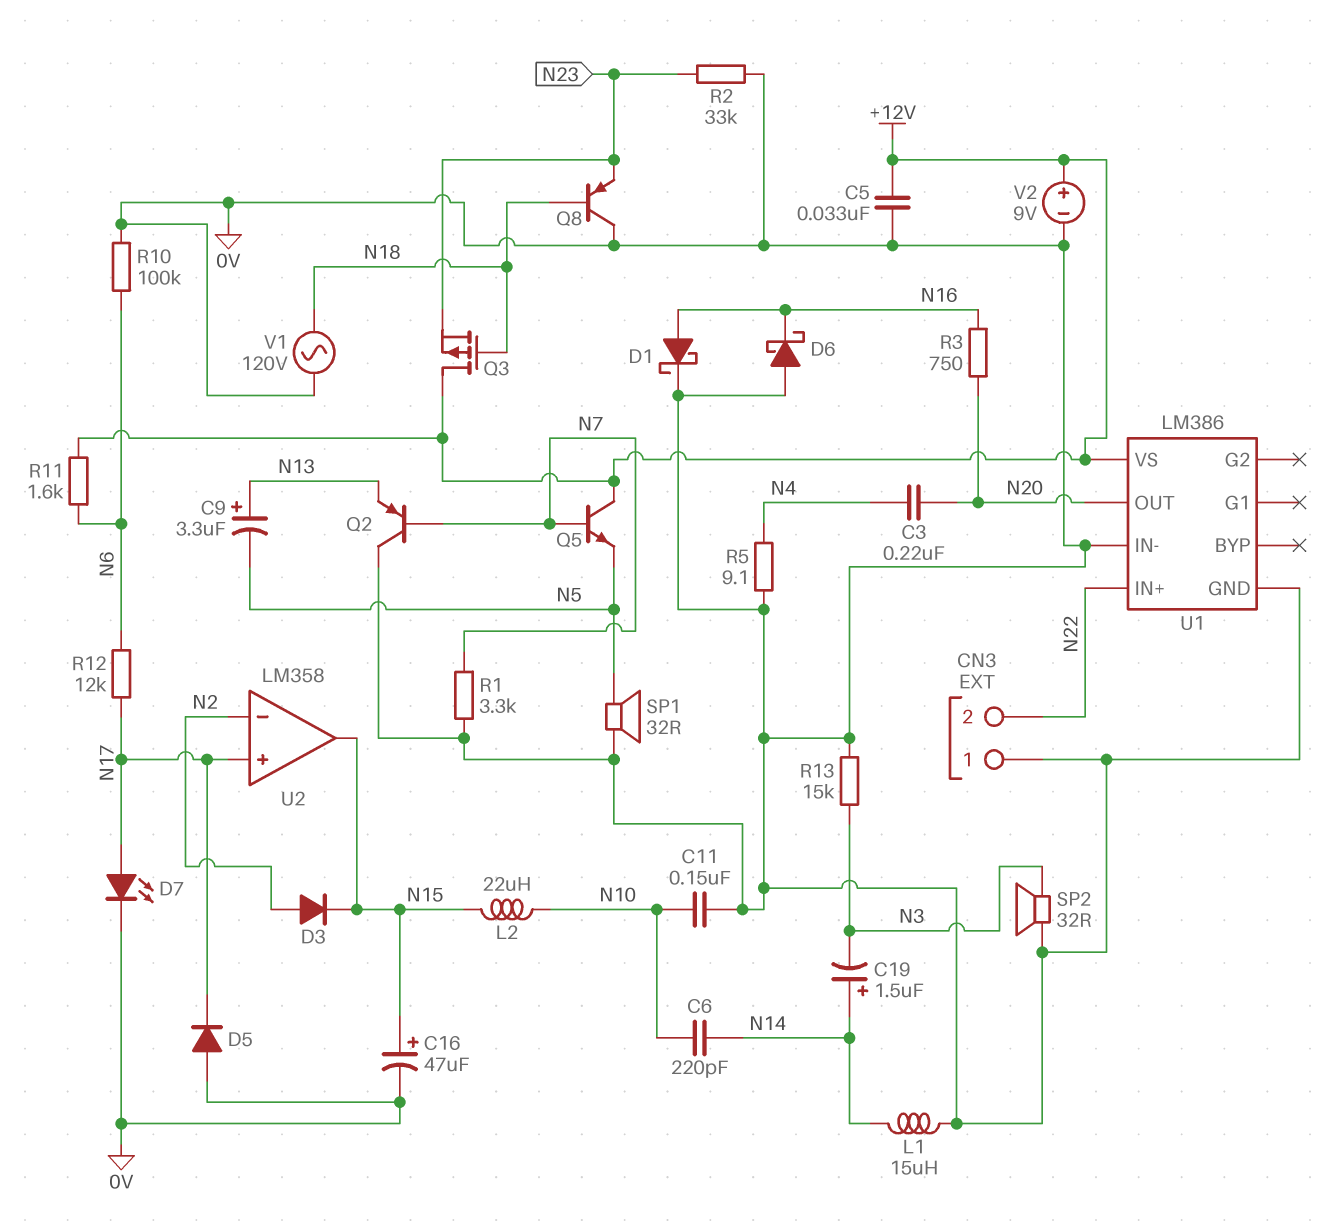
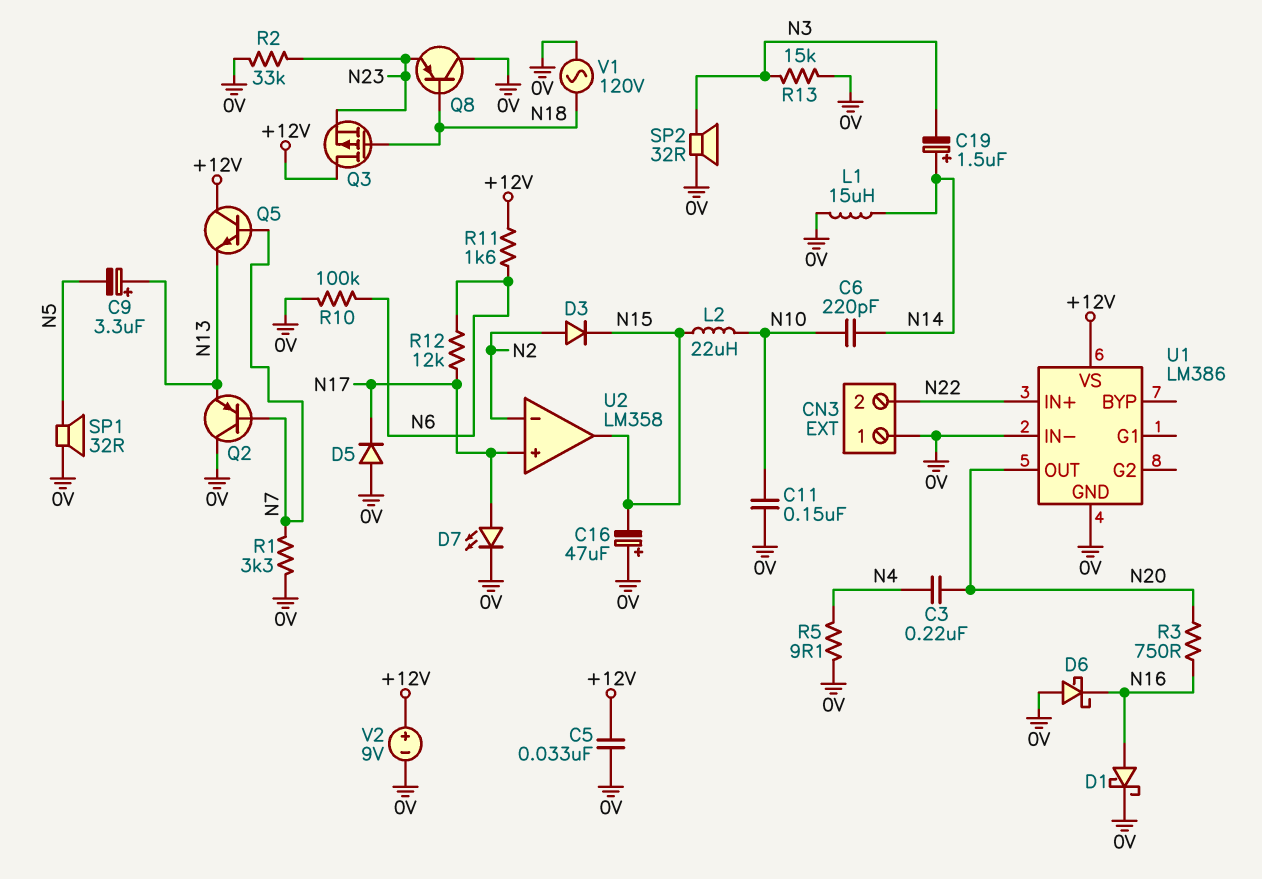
C16: 47uF (plus N15, minus 0V) -> 47uF (plus 0V, minus N15)
Q5: NPN (B N7, C +12V, E N5) -> NPN (B N7, C +12V, E N13)

